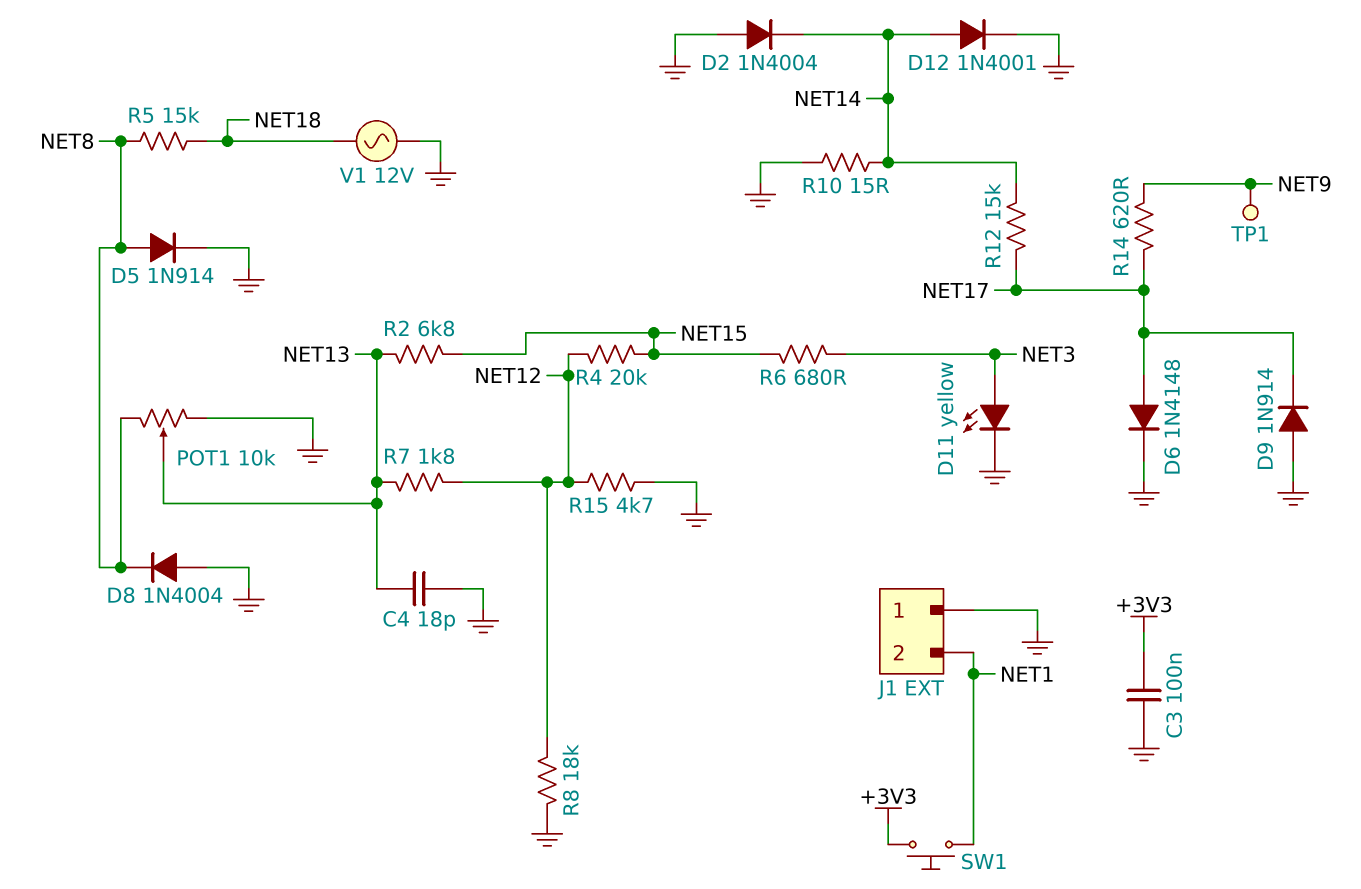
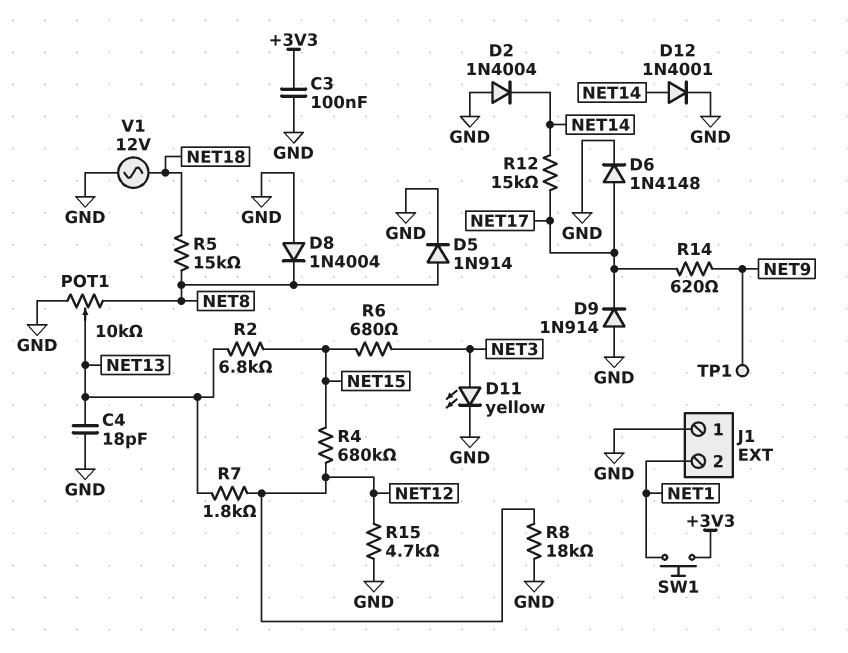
R4: 20k (NET12, NET15) -> 680k (NET12, NET15)
R10: 15 (GND, NET14) -> none

